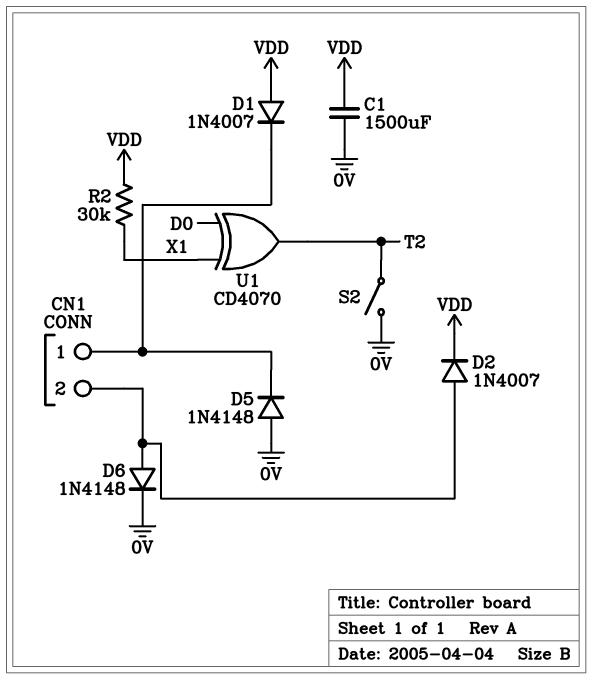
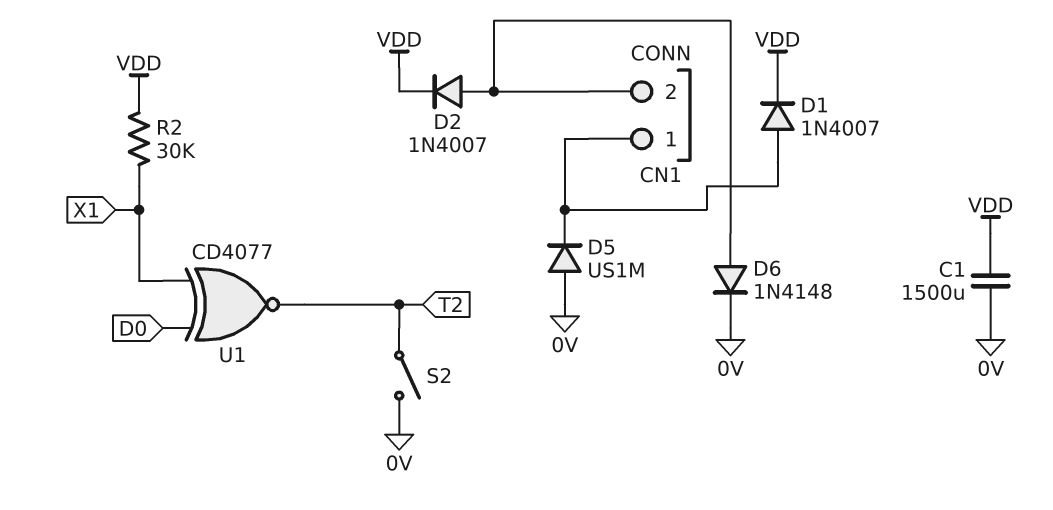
D1: diode 1N4007 (A VDD, K CN1/1) -> diode 1N4007 (A CN1/1, K VDD)
D5: diode 1N4148 (A 0V, K CN1/1) -> diode US1M (A 0V, K CN1/1)
U1: XOR CD4070 (in D0, in X1, out T2) -> XNOR CD4077 (in D0, in X1, out T2)

